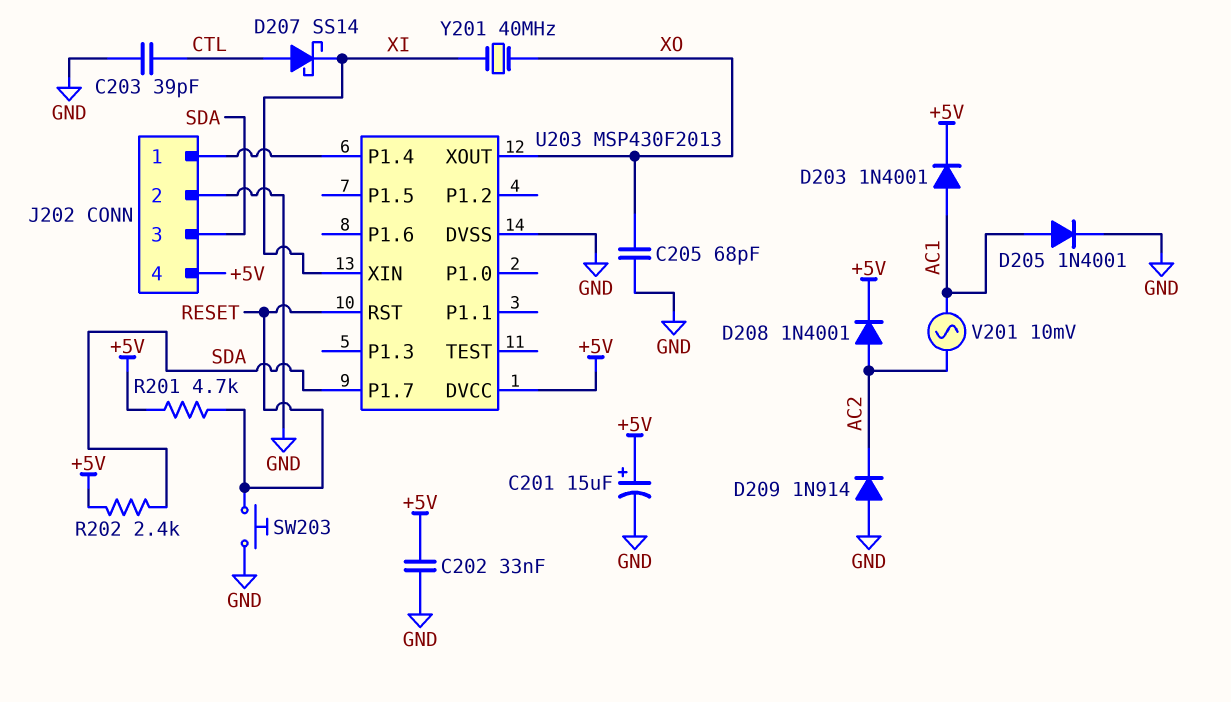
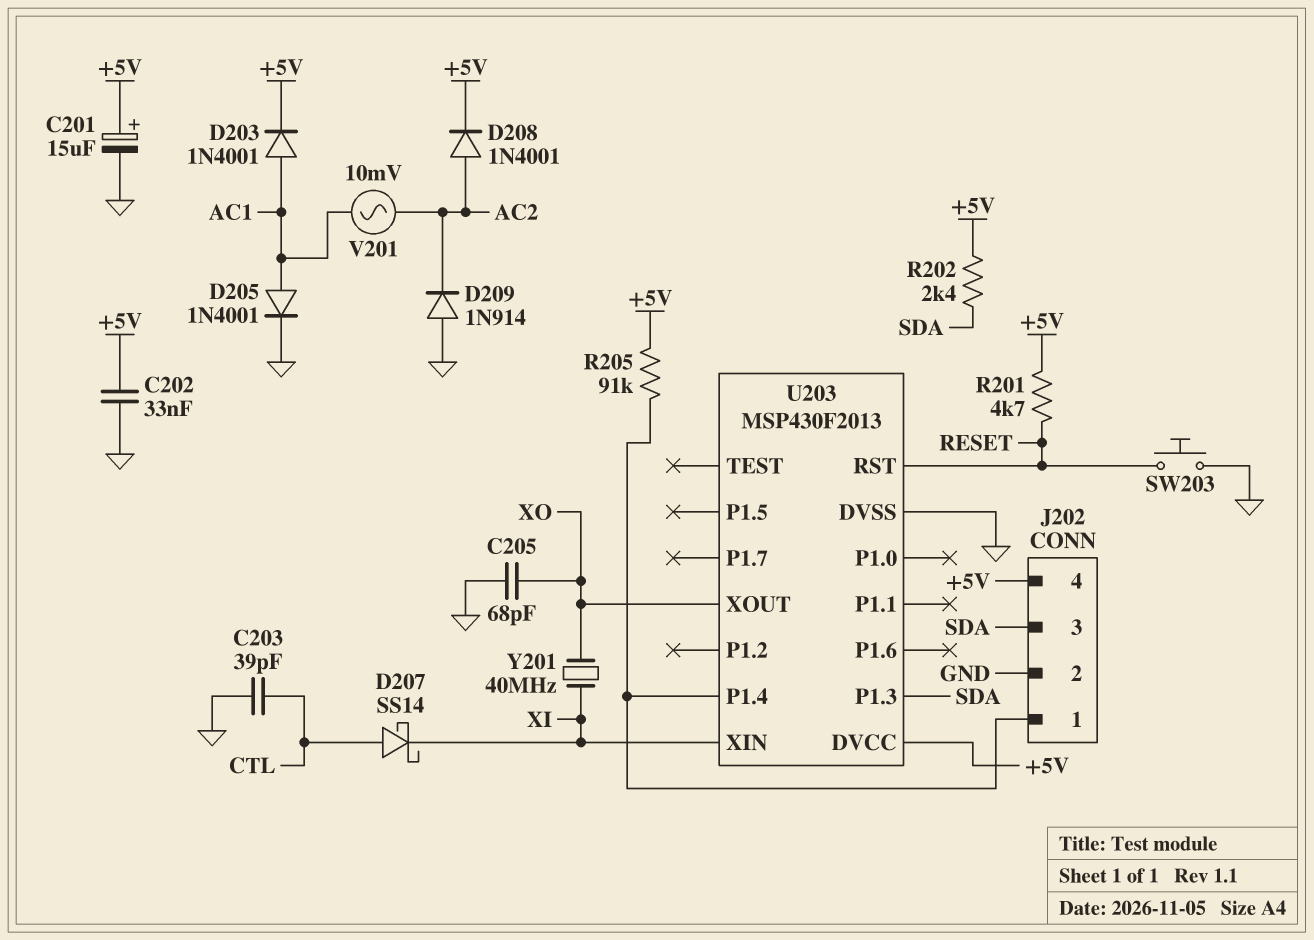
R205: none -> 91k (+5V, J202/1)
U203 pin P1.3: none -> SDA
U203 pin P1.7: SDA -> none

